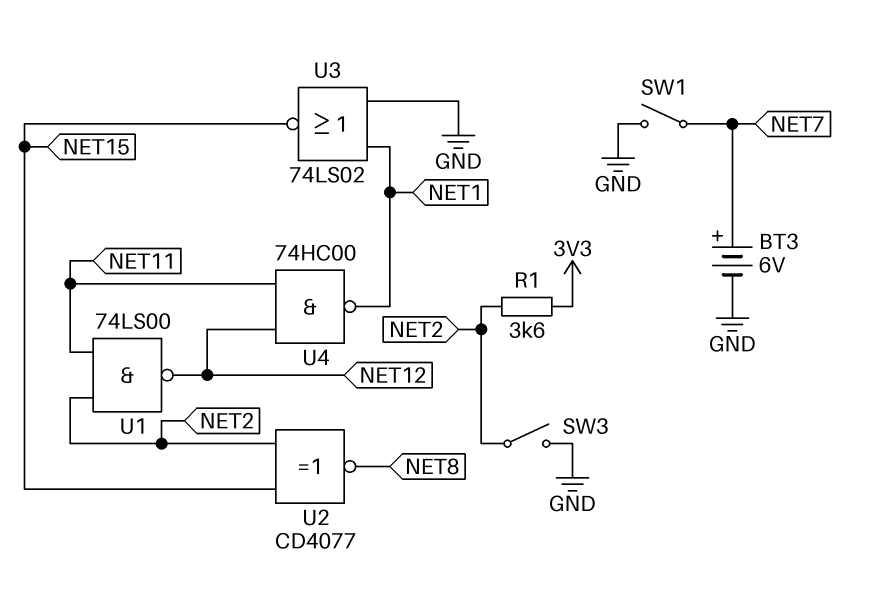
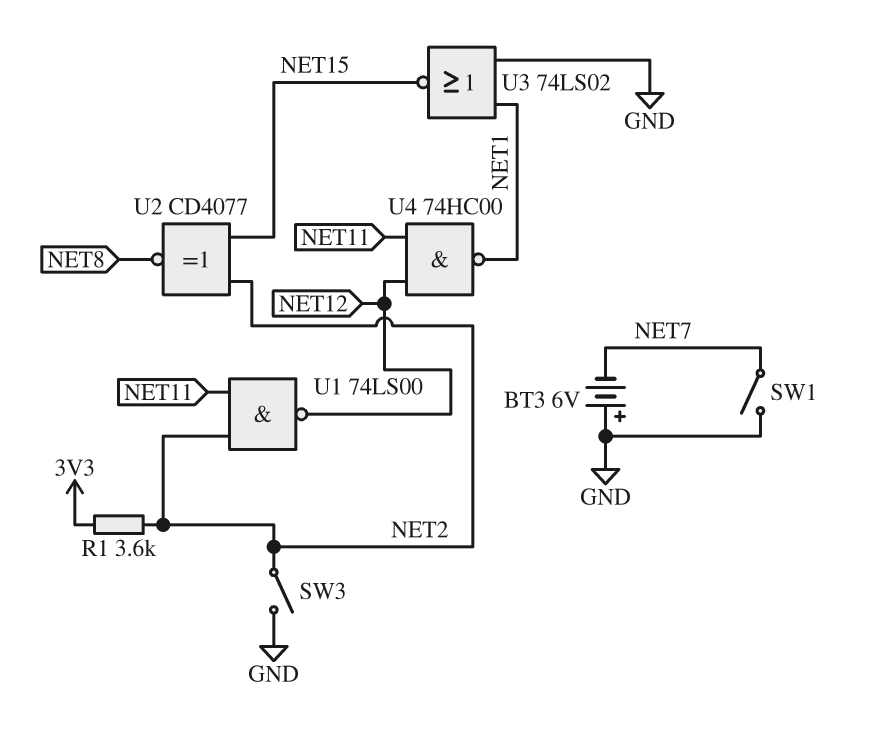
BT3: 6V (plus NET7, minus GND) -> 6V (plus GND, minus NET7)

